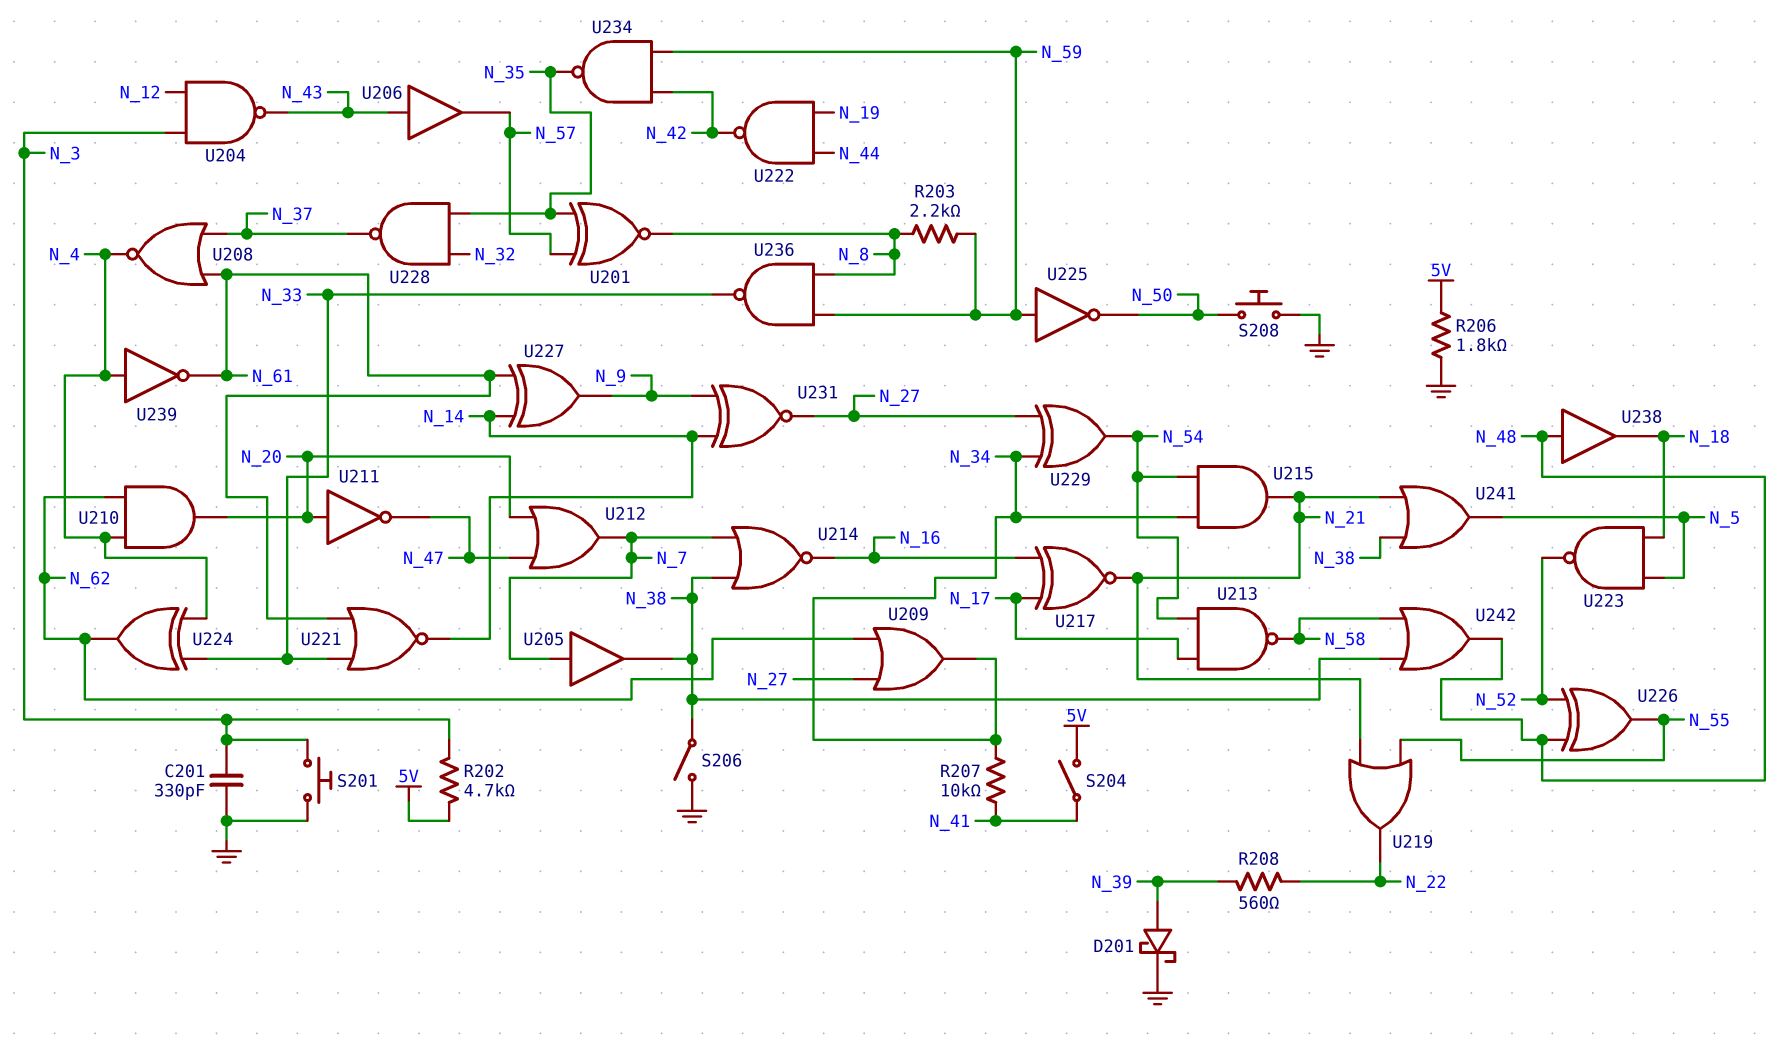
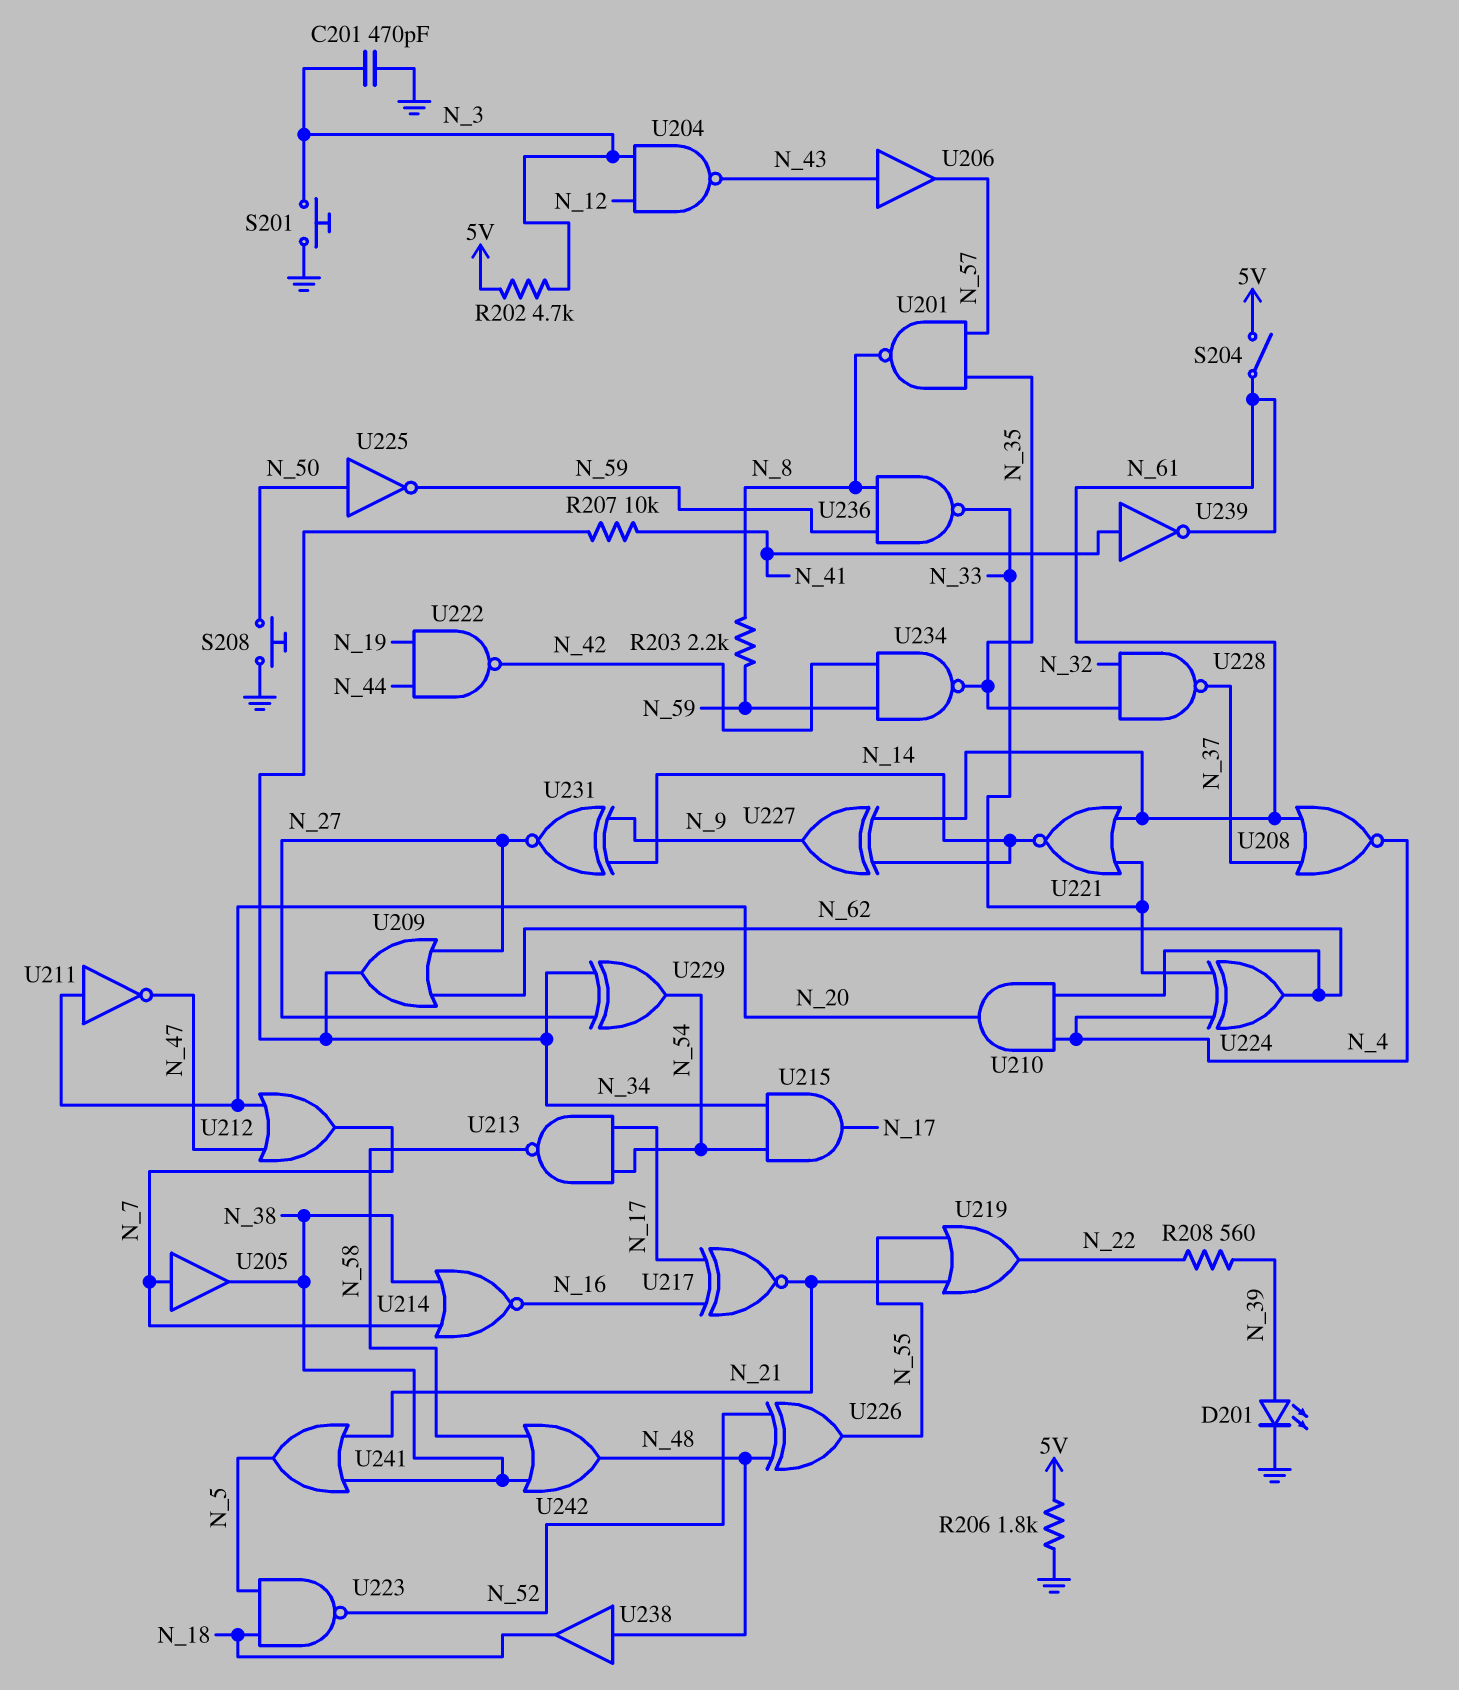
C201: 330pF (GND, N_3) -> 470pF (GND, N_3)
D201: schottky (A N_39, K GND) -> LED (A N_39, K GND)
S204: switch (5V, N_41) -> switch (5V, N_61)
S206: switch (GND, N_38) -> none
U201: XNOR (in N_35, in N_57, out N_8) -> NAND (in N_35, in N_57, out N_8)
U215: AND (in N_34, in N_54, out N_21) -> AND (in N_34, in N_54, out N_17)
U225: NOT (in N_59, out N_50) -> NOT (in N_50, out N_59)
U239: NOT (in N_4, out N_61) -> NOT (in N_41, out N_61)

